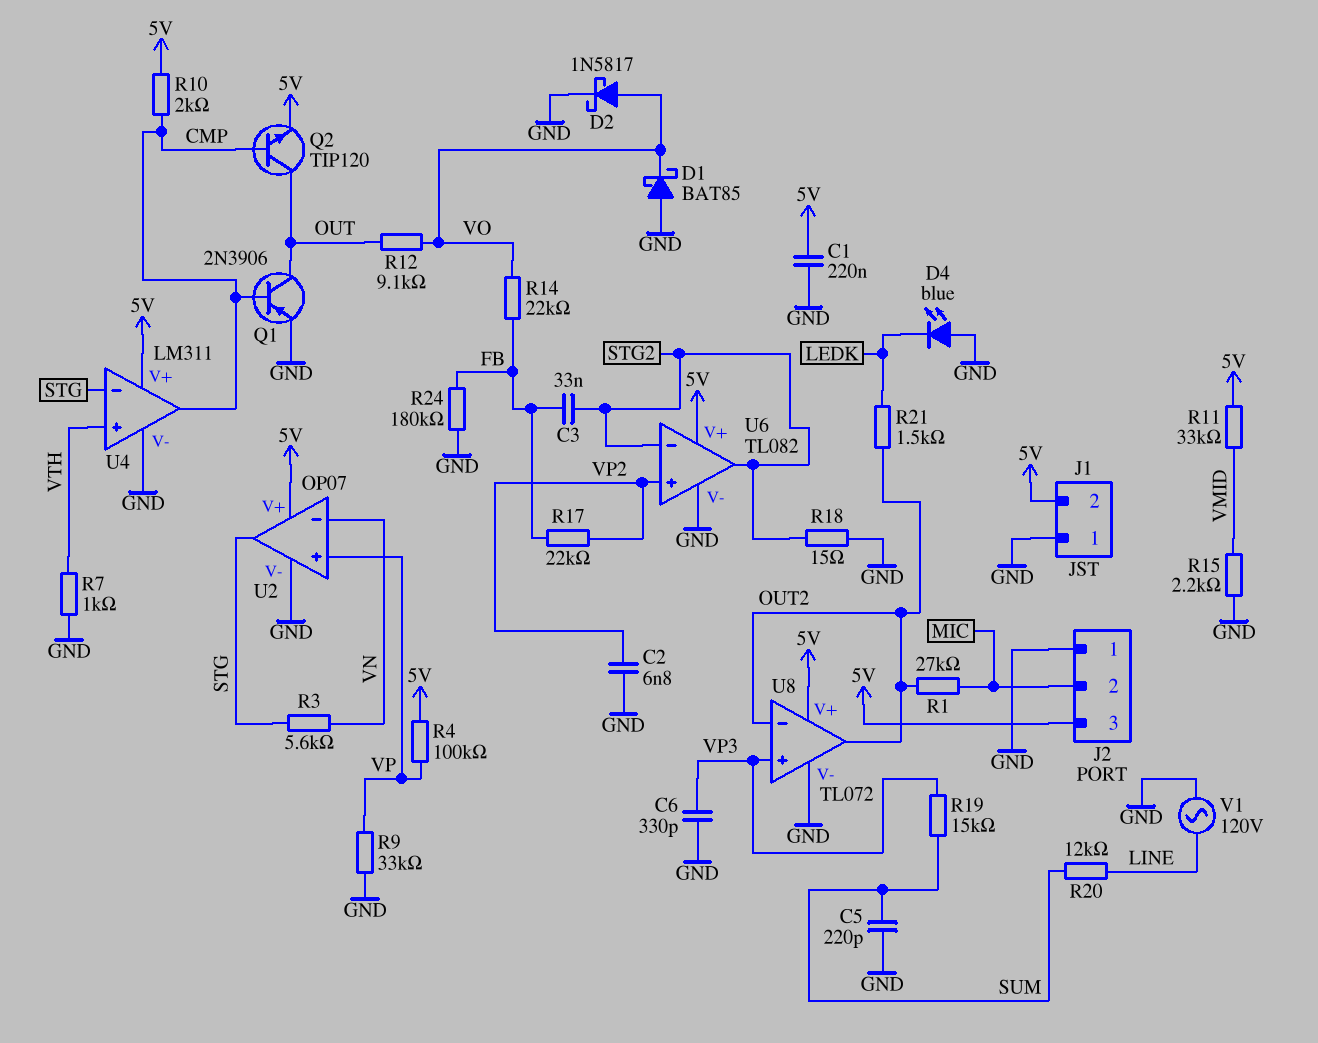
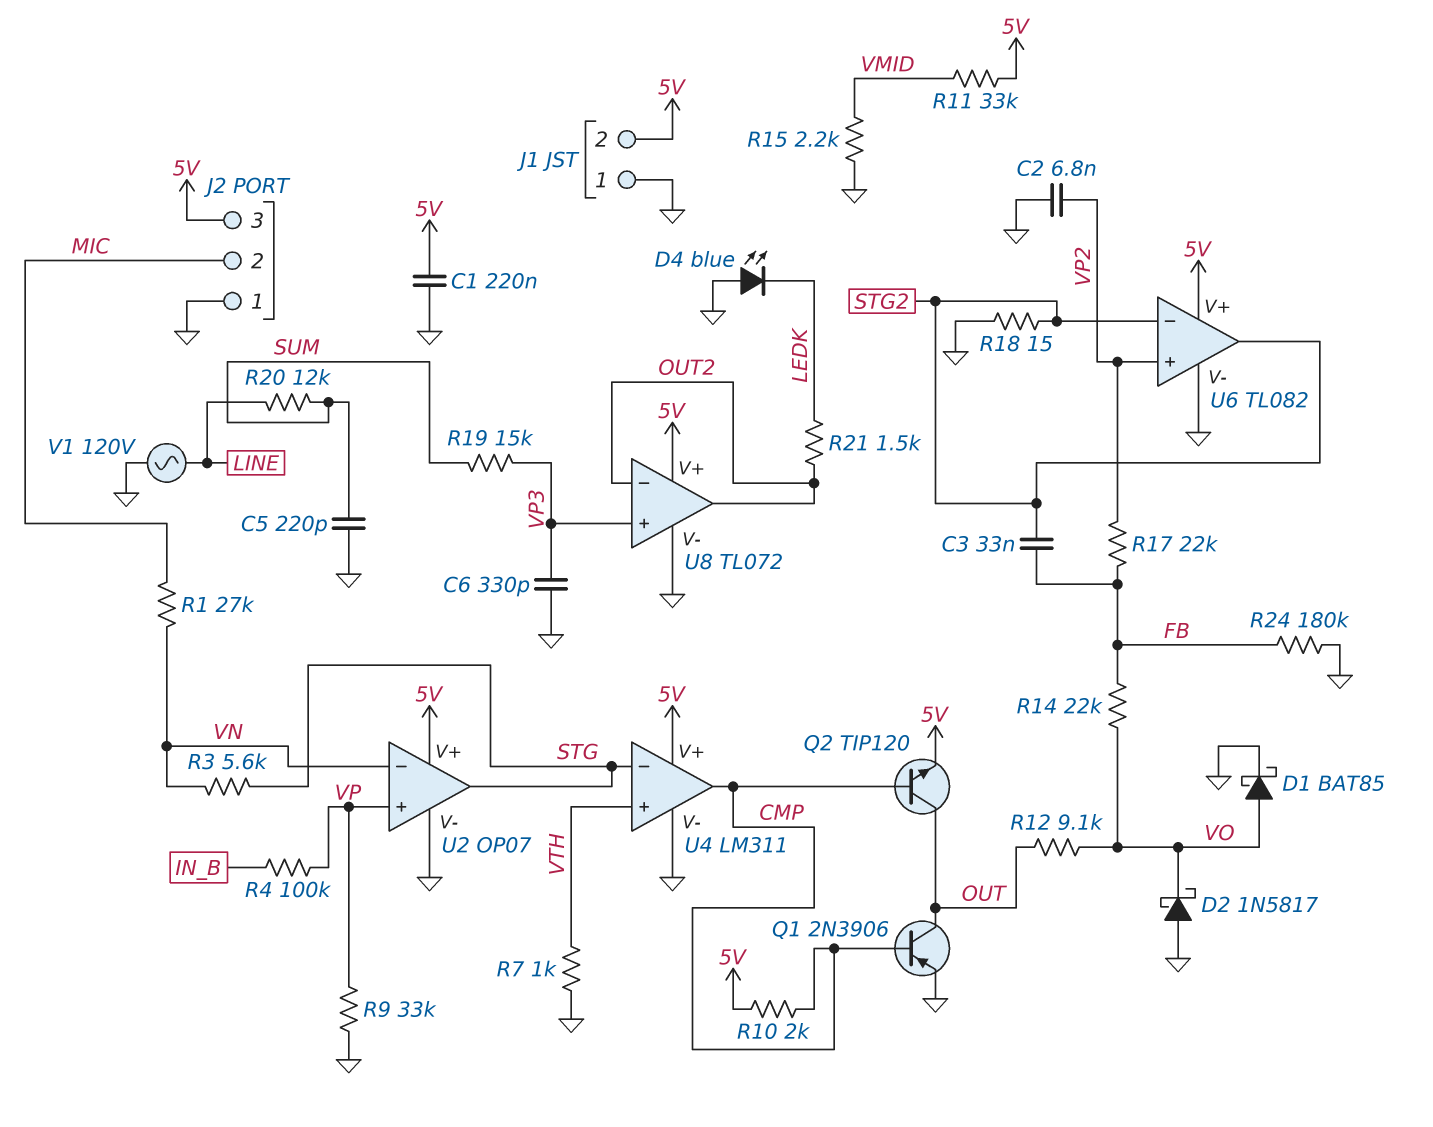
D1: schottky BAT85 (A GND, K VO) -> schottky BAT85 (A VO, K GND)
D2: schottky 1N5817 (A VO, K GND) -> schottky 1N5817 (A GND, K VO)
R1: 27k (MIC, OUT2) -> 27k (MIC, VN)
R4: 100k (5V, VP) -> 100k (IN_B, VP)

